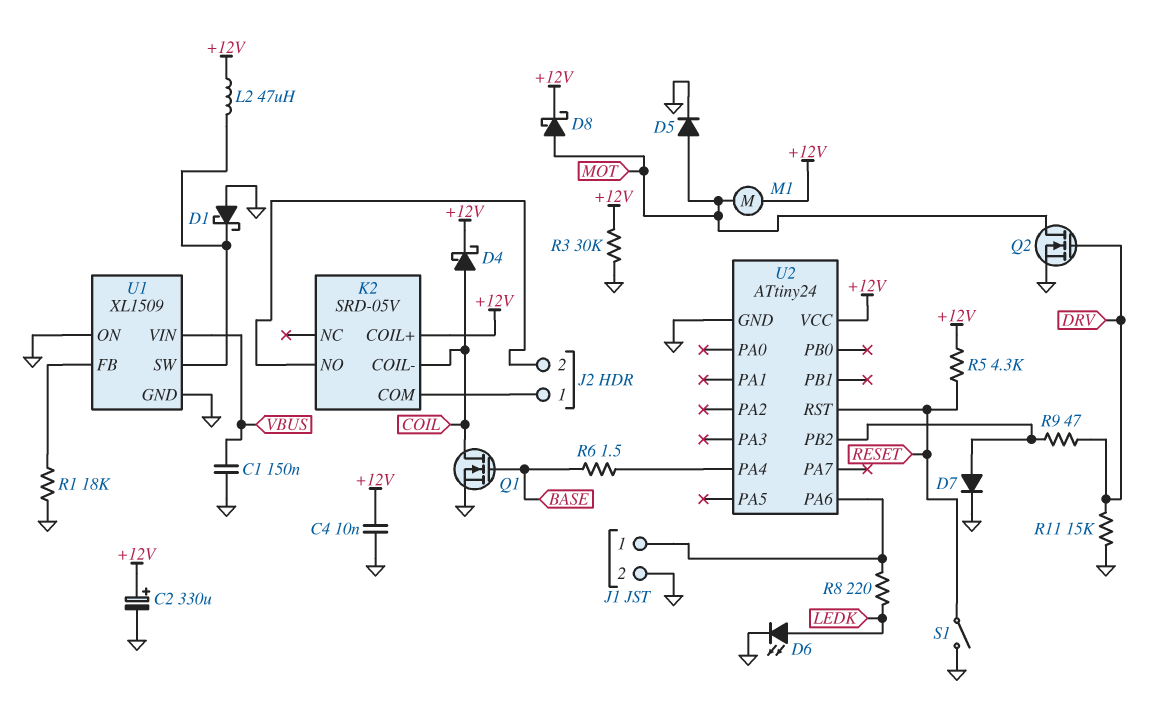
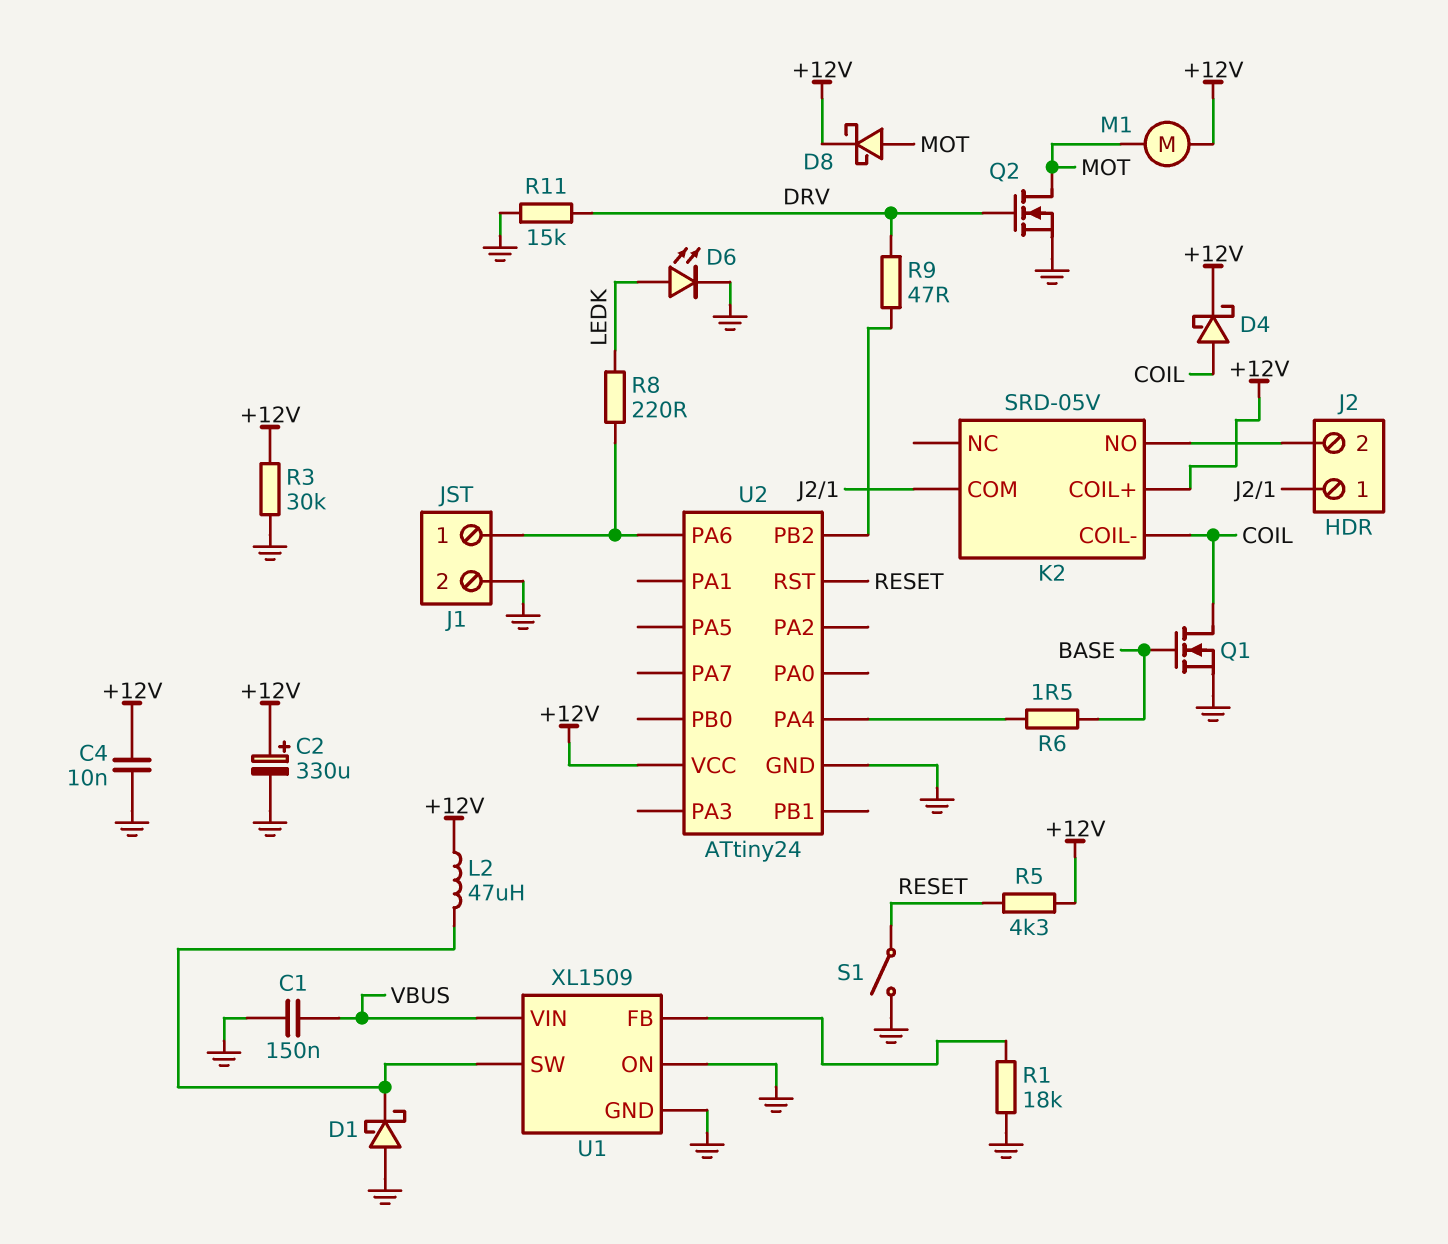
D5: diode (A MOT, K GND) -> none
D7: diode (A U2/PB2, K GND) -> none

